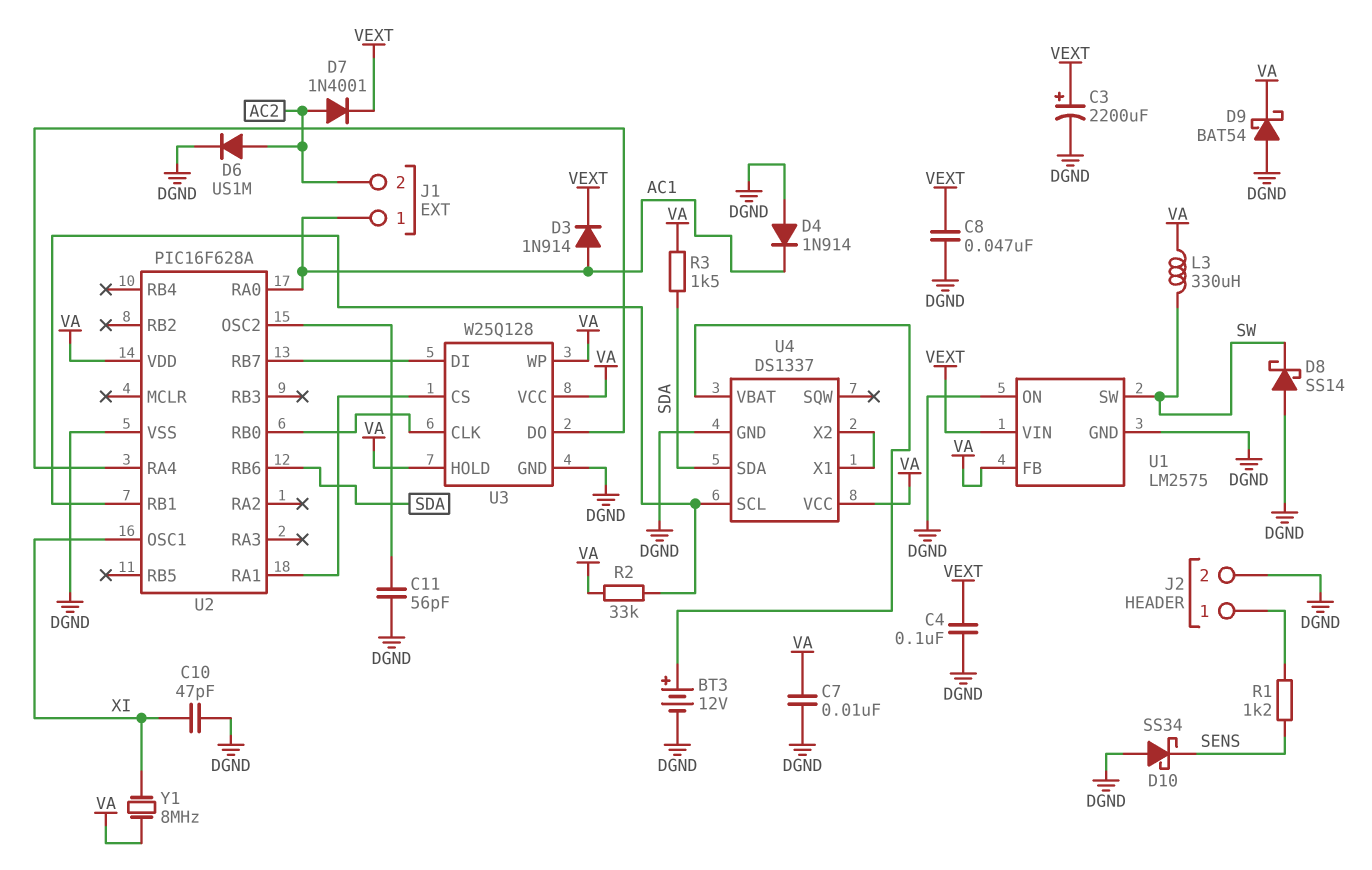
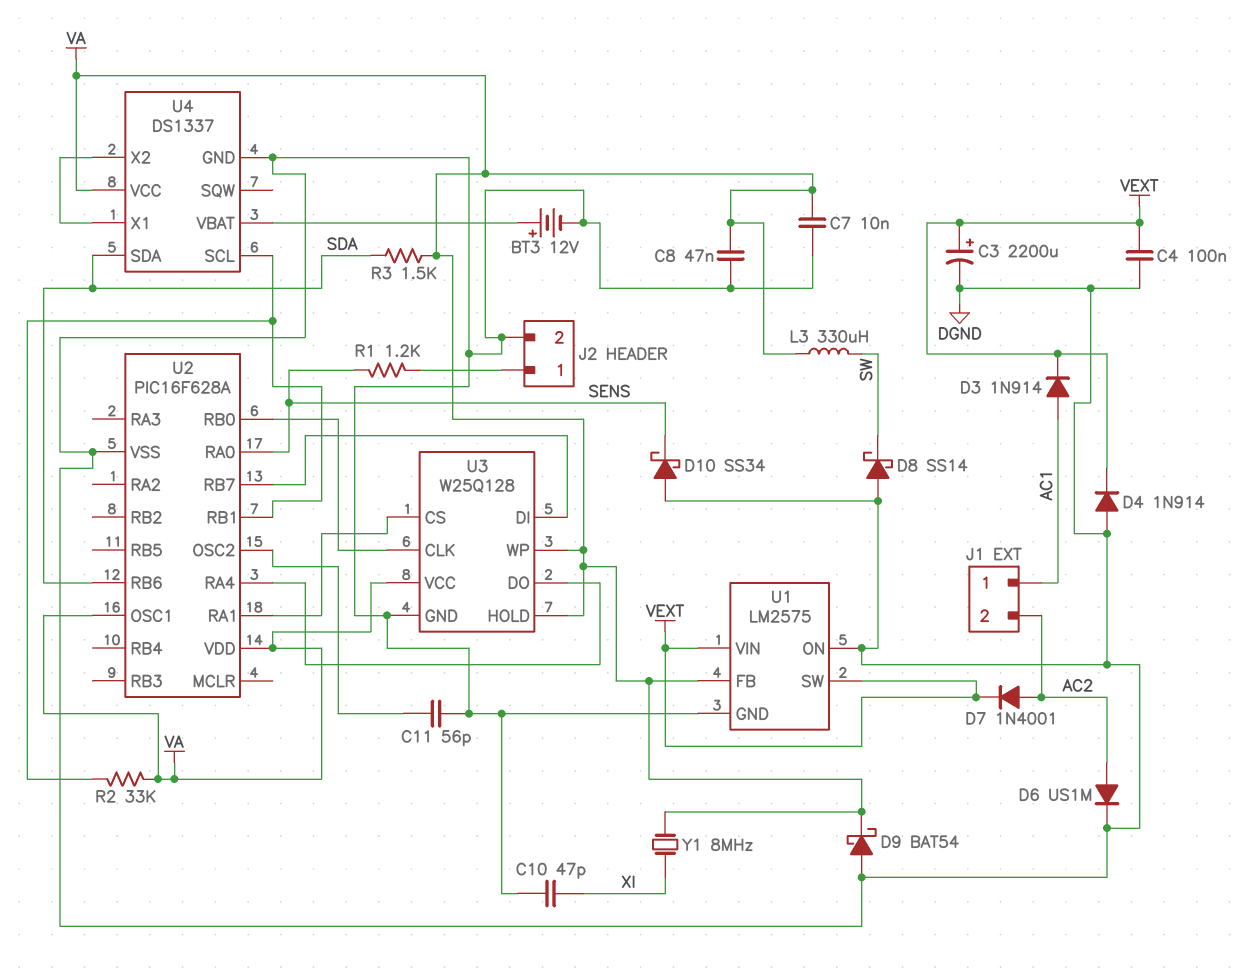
C8: 47nF (DGND, VEXT) -> 47nF (DGND, VA)
D4: diode 1N914 (A DGND, K AC1) -> diode 1N914 (A DGND, K VEXT)
U1 pin SW: SW -> VEXT
U2 pin OSC1: XI -> VA
U2 pin RA0: AC1 -> SENS

